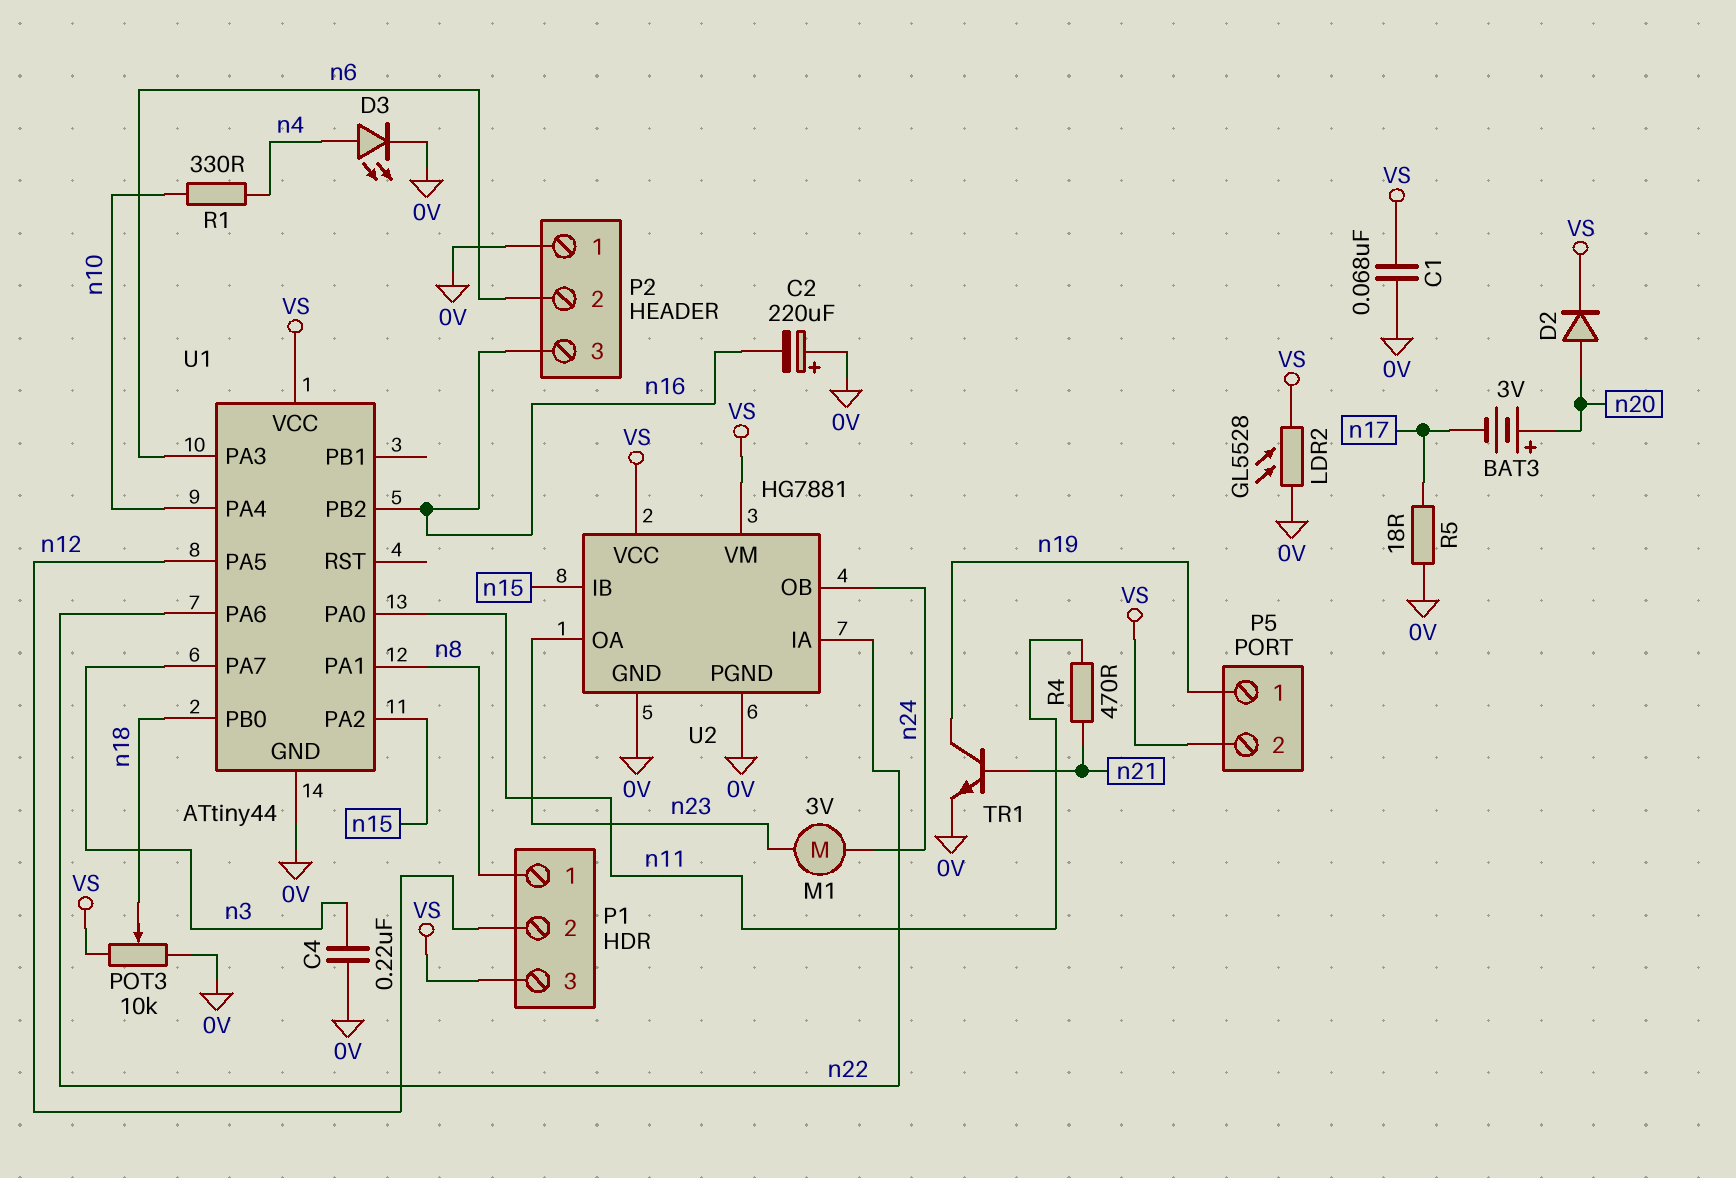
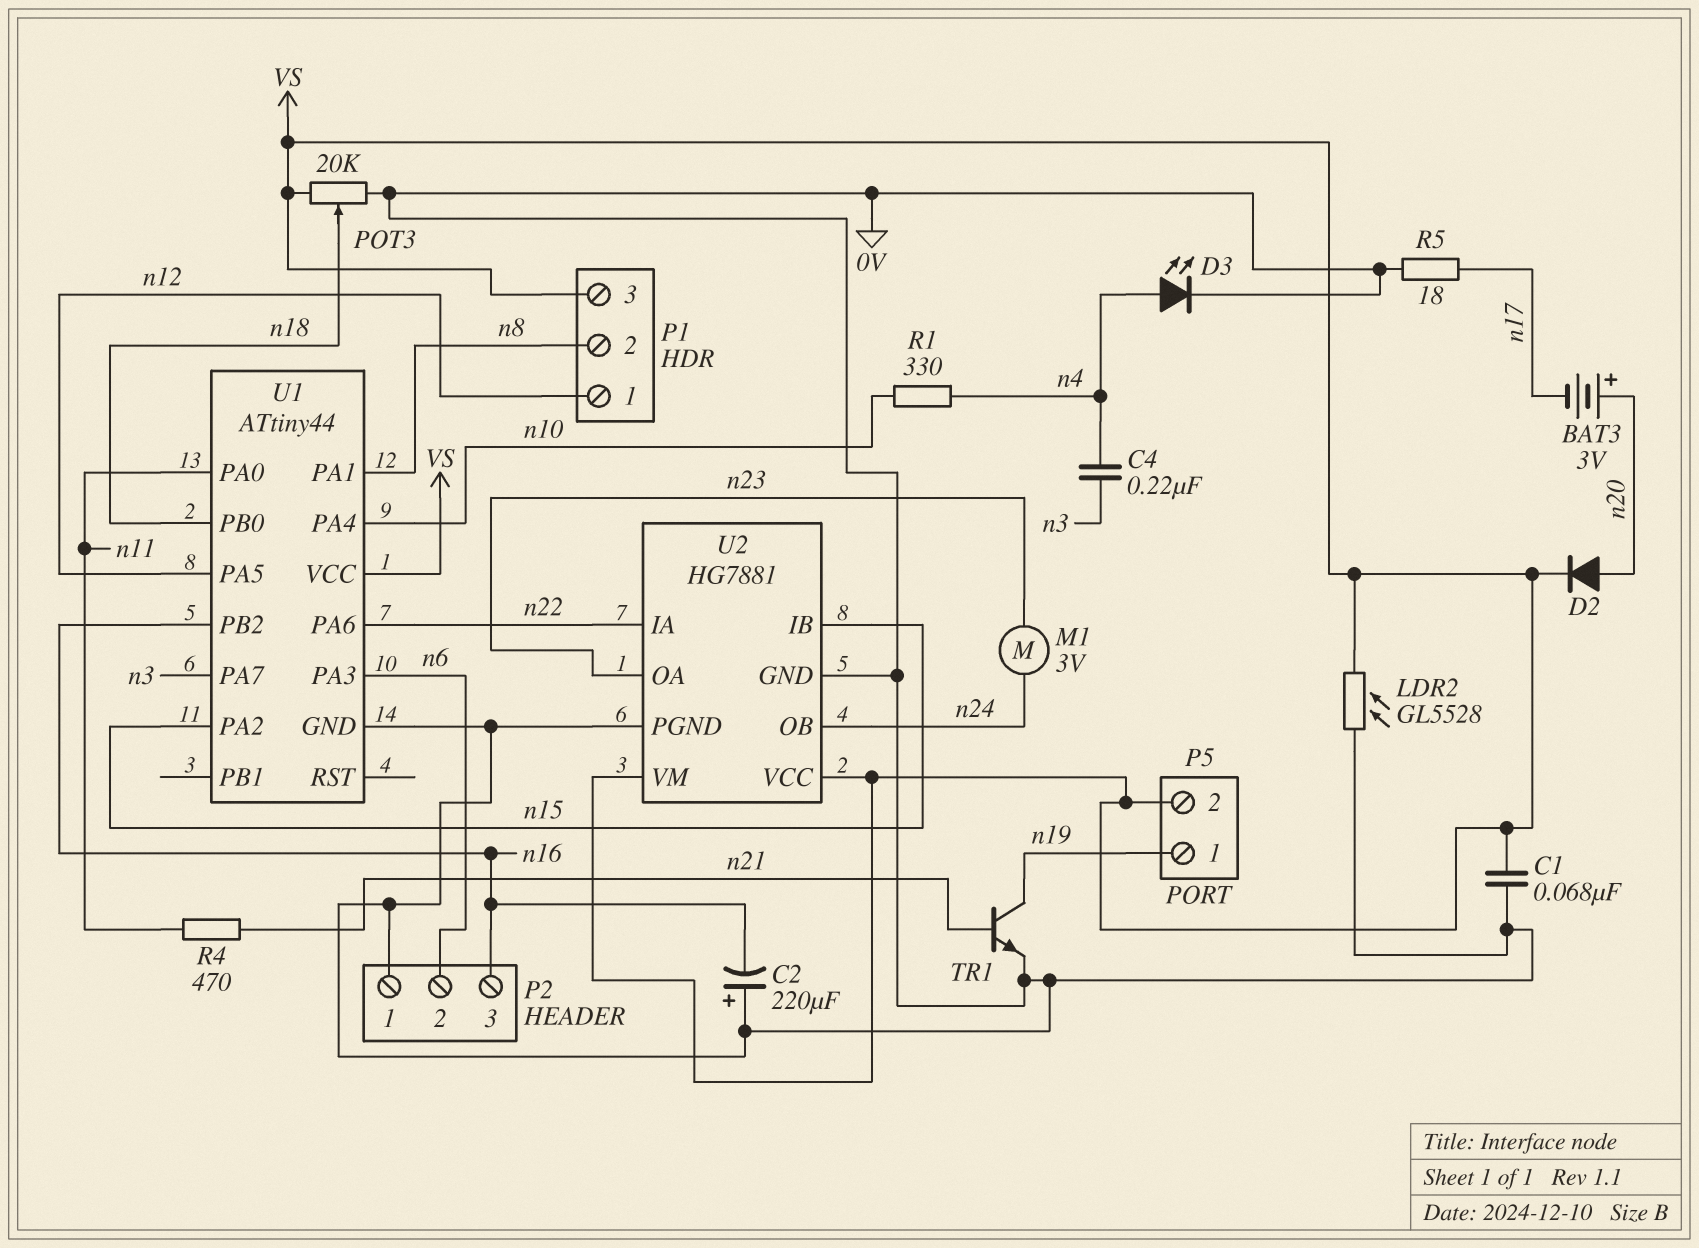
C4: 220nF (0V, n3) -> 220nF (n3, n4)
P1 pin 1: n8 -> n12
P1 pin 2: n12 -> n8
POT3: 10k (0V, VS, wiper n18) -> 20k (0V, VS, wiper n18)

